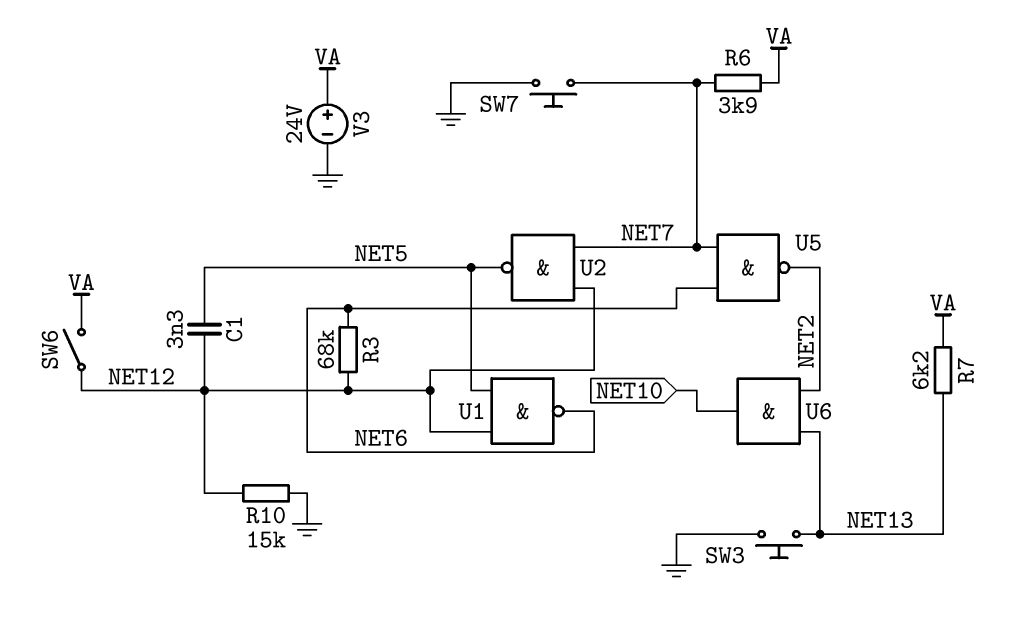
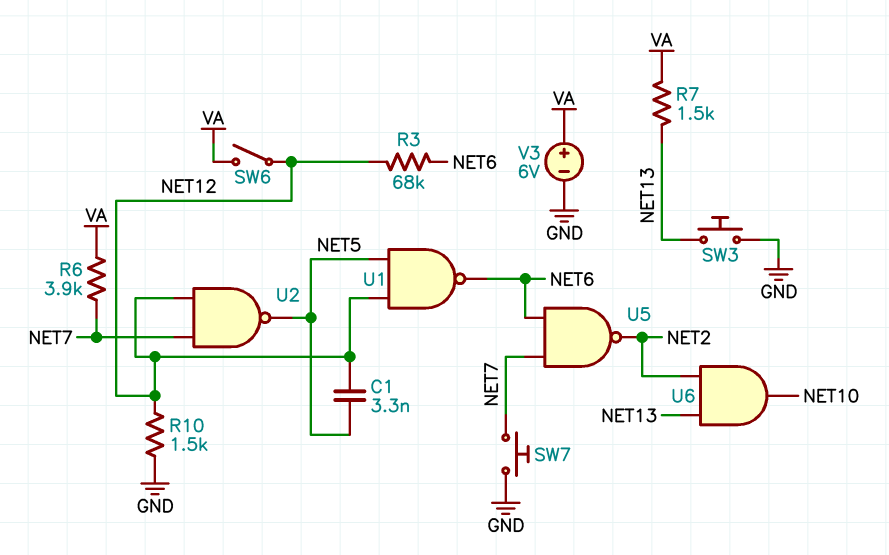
R7: 6.2k (NET13, VA) -> 1.5k (NET13, VA)
R10: 15k (GND, NET12) -> 1.5k (GND, NET12)
V3: 24V (plus VA, minus GND) -> 6V (plus VA, minus GND)

